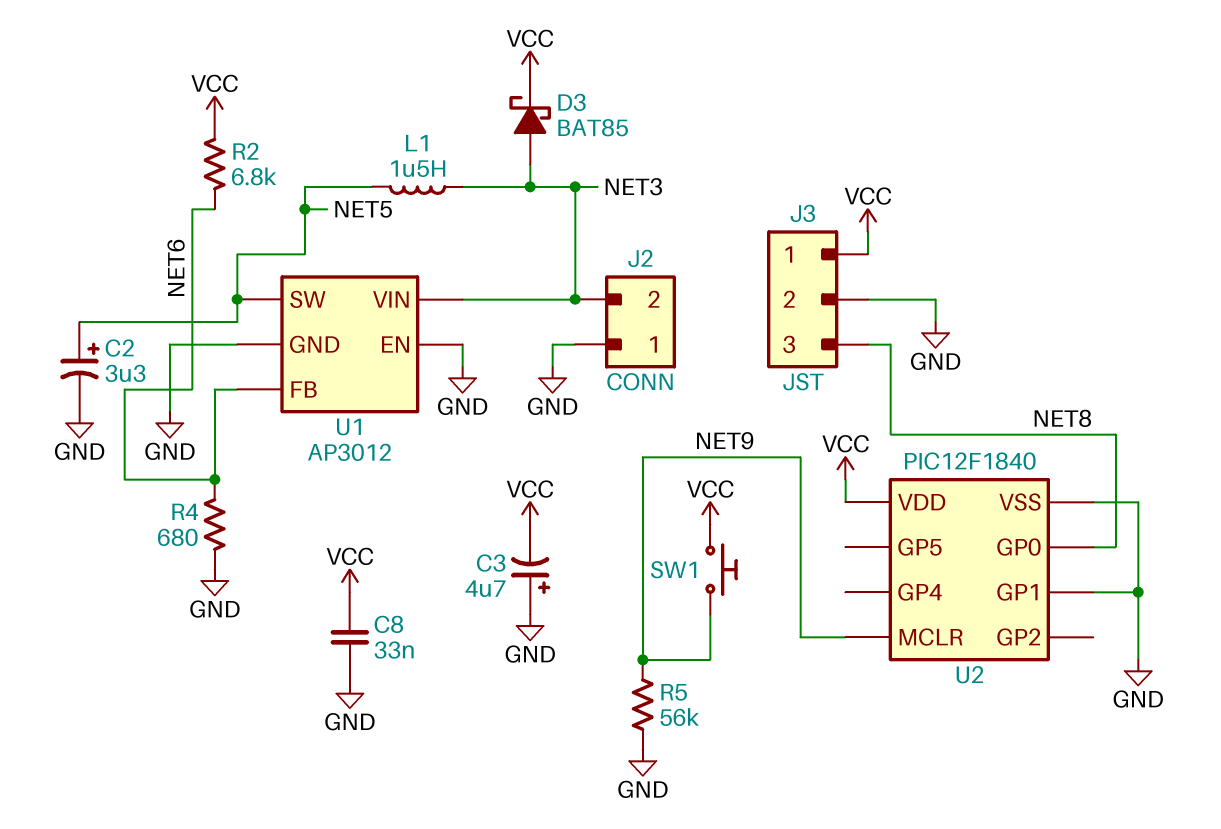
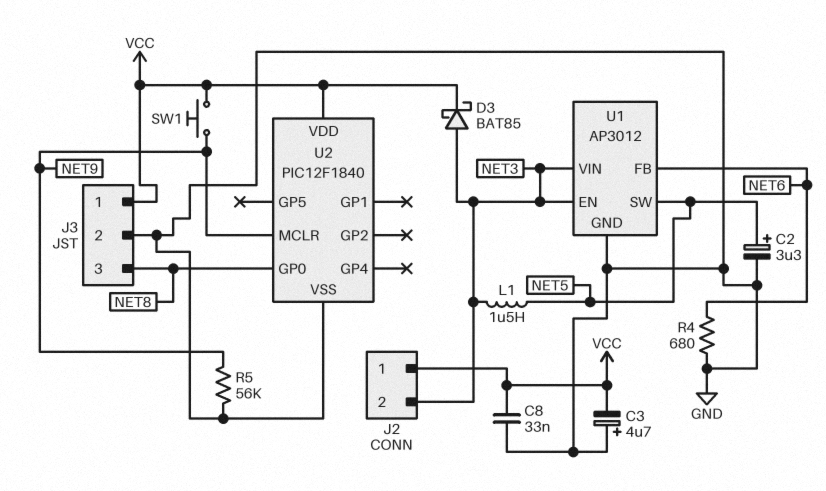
J2 pin 1: GND -> VCC
R2: 6.8k (NET6, VCC) -> none
U1 pin EN: GND -> NET3
U2 pin GP1: GND -> none

